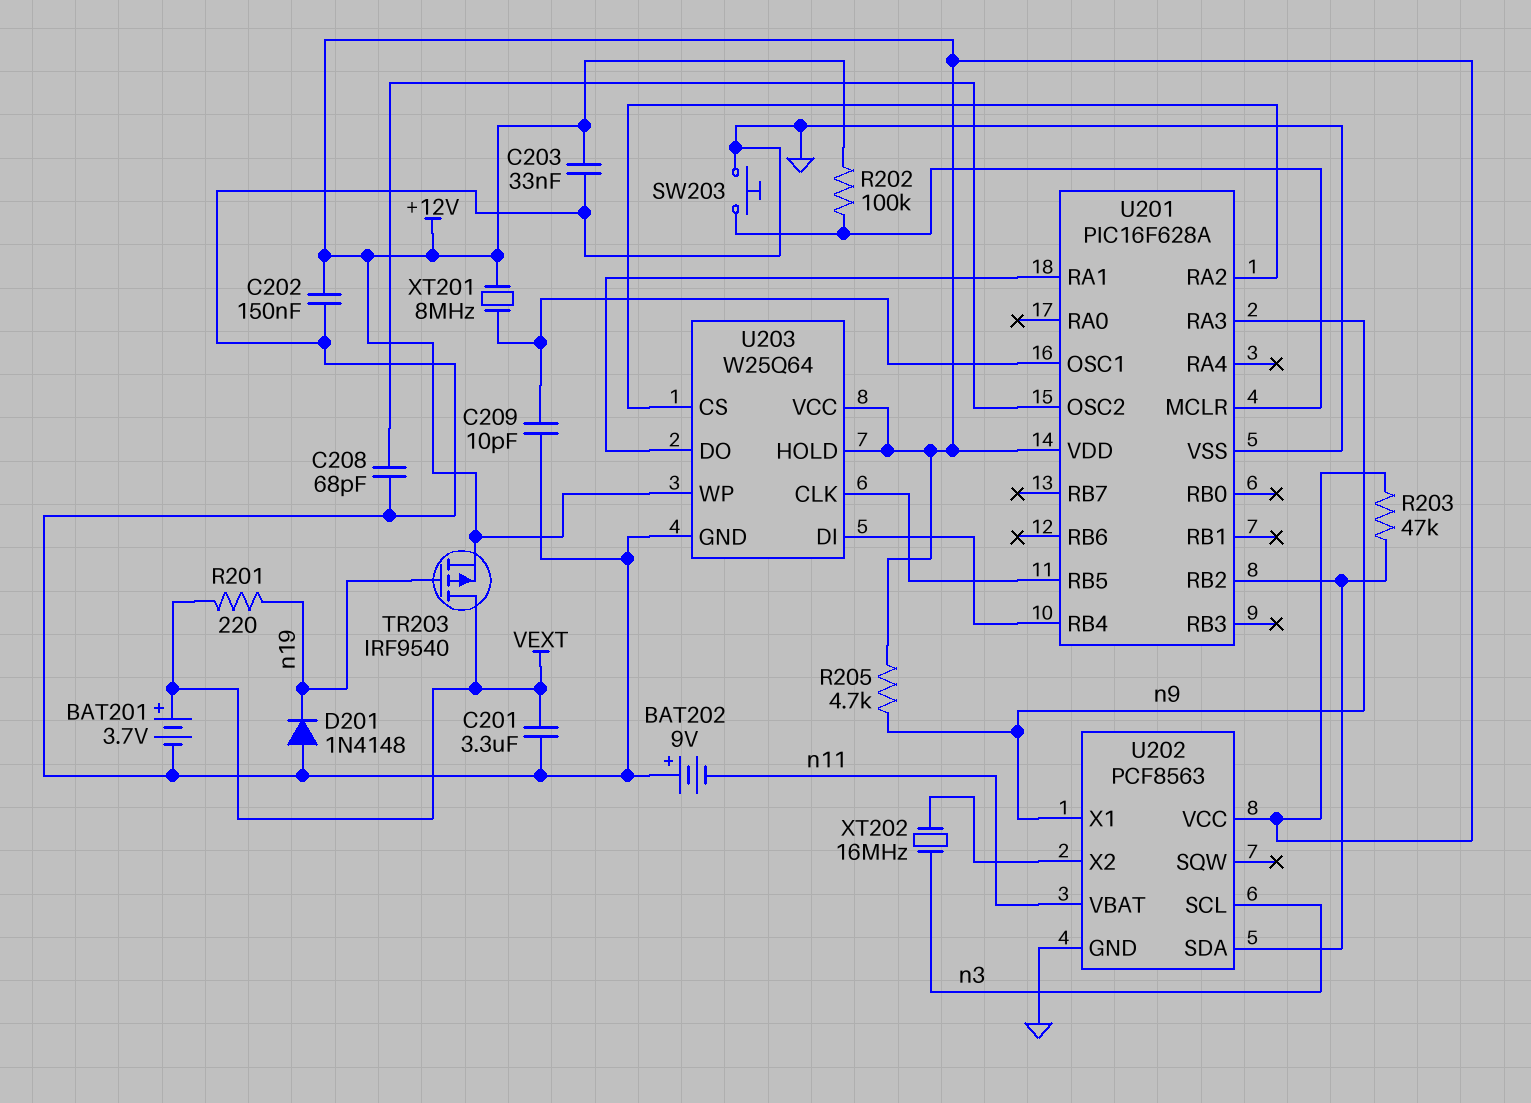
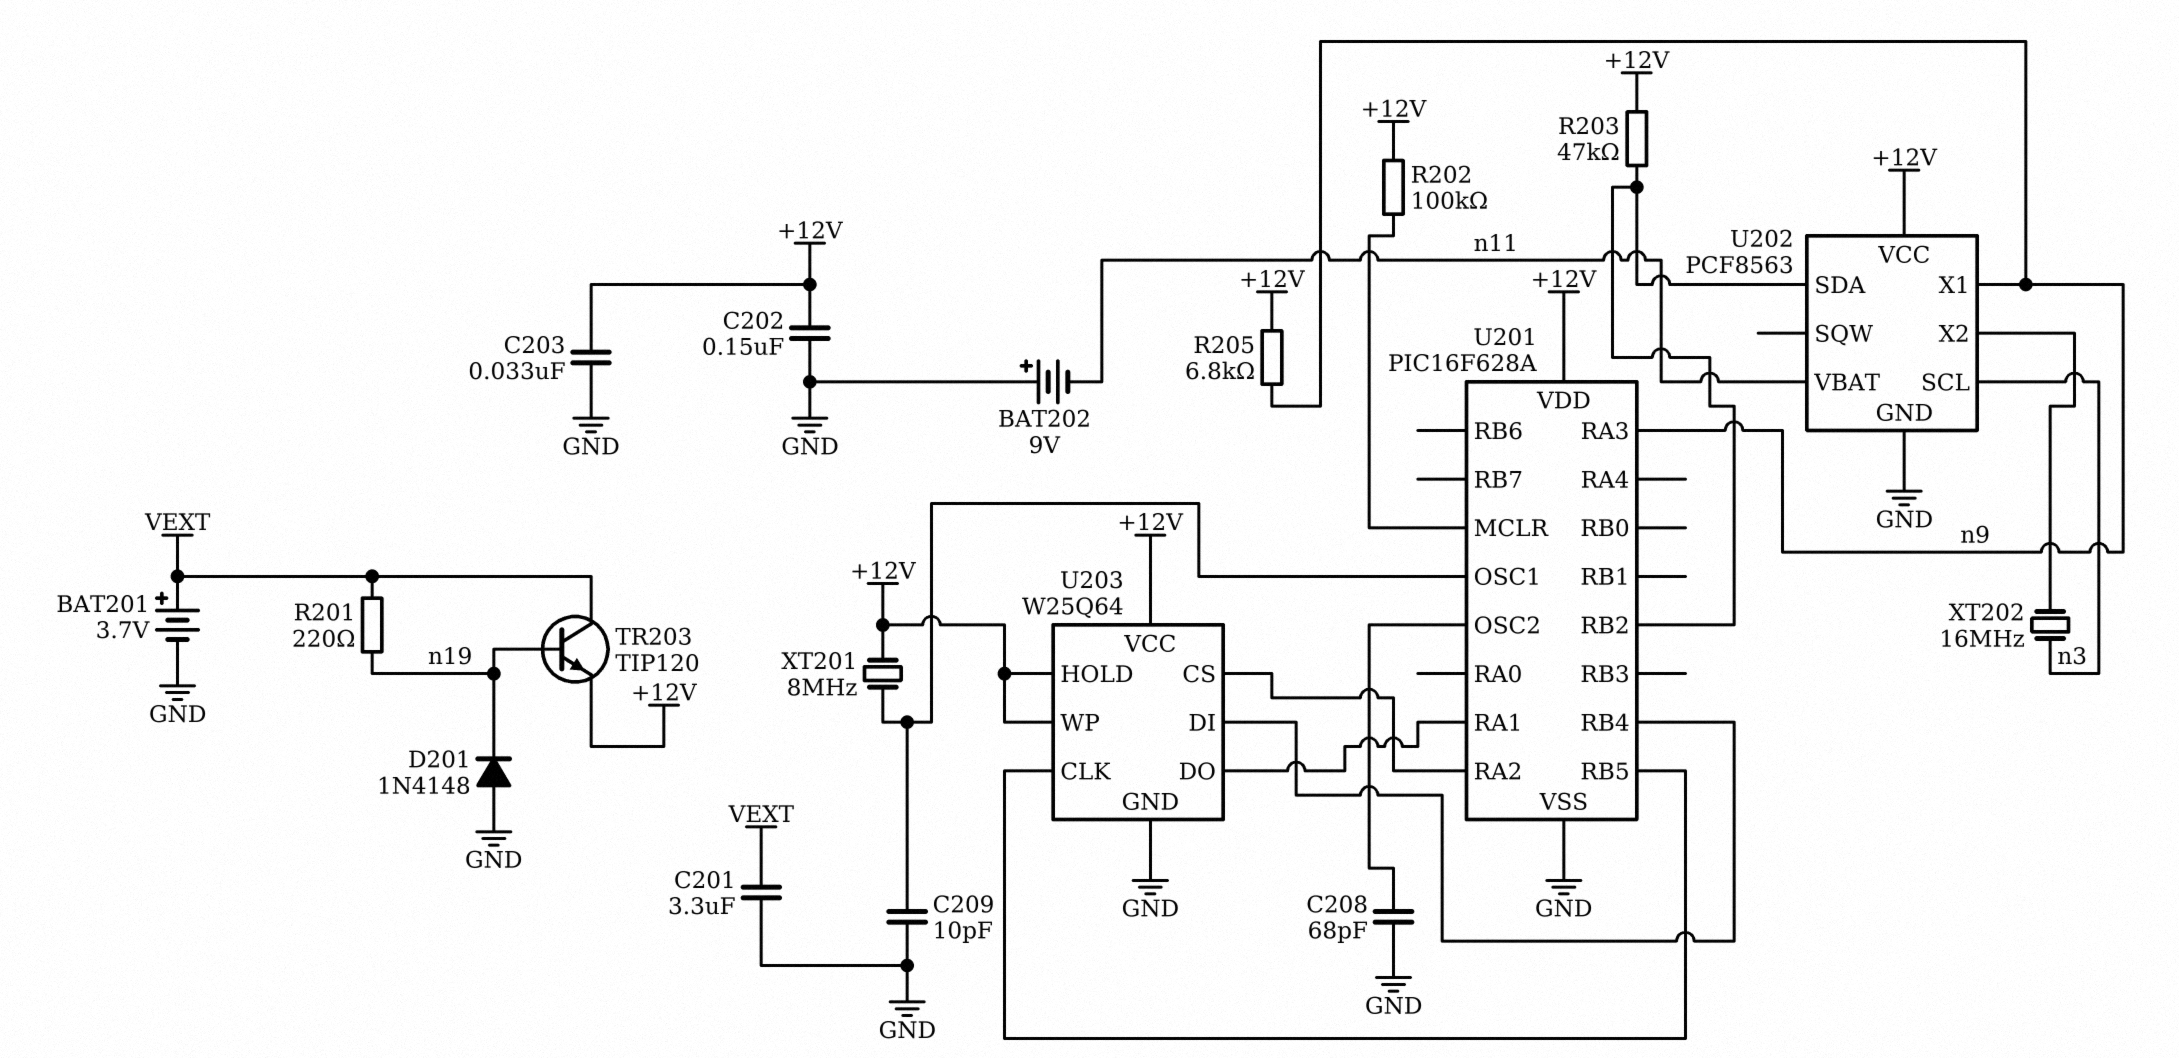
R205: 4.7k (+12V, n9) -> 6.8k (+12V, n9)
SW203: button (GND, U201/MCLR) -> none
TR203: PMOS IRF9540 (G n19, D VEXT, S +12V) -> NPN TIP120 (B n19, C VEXT, E +12V)

